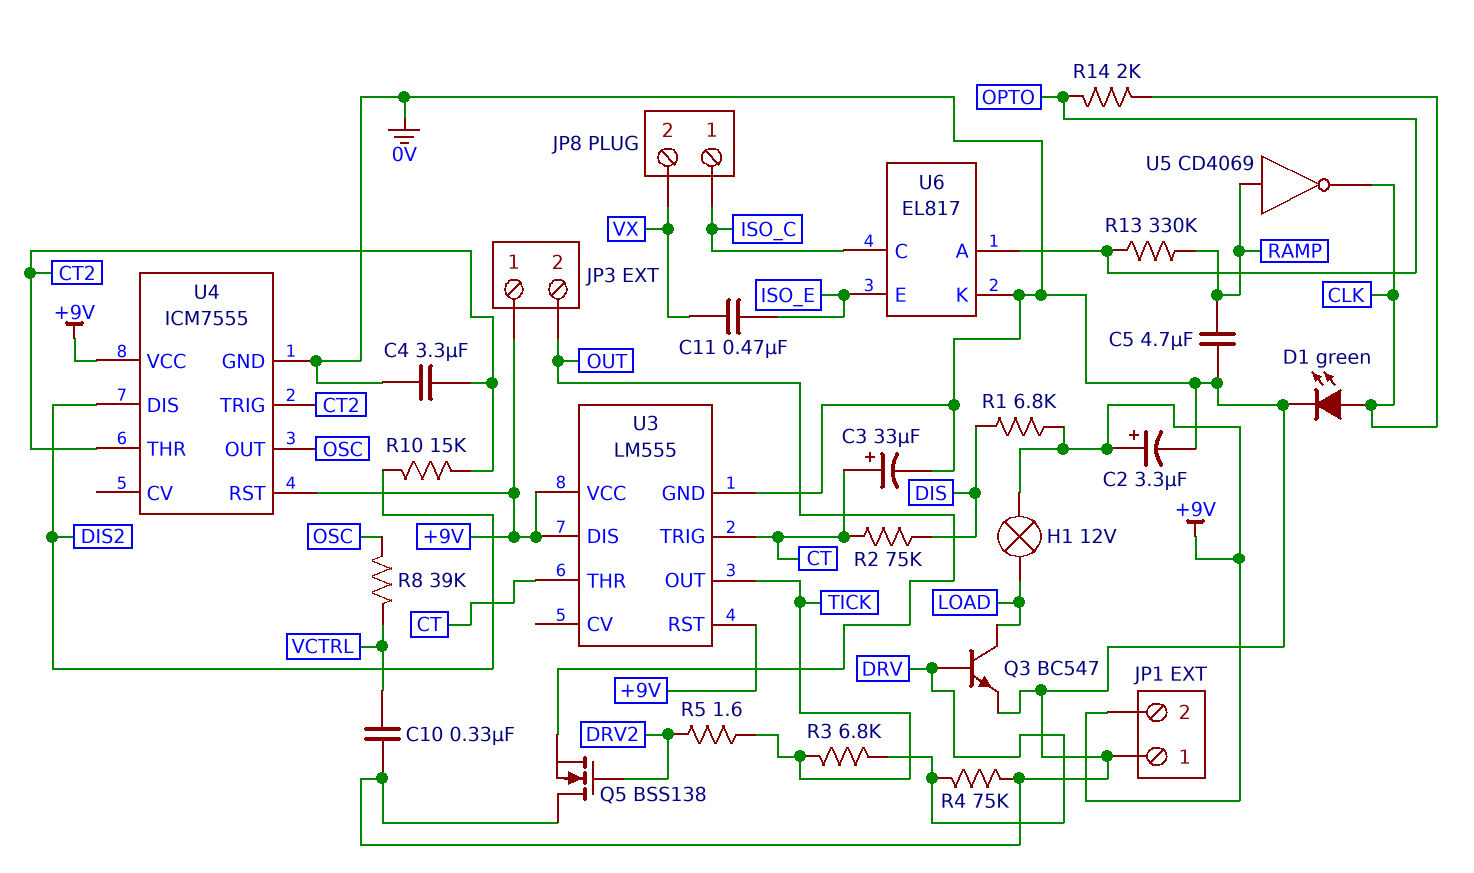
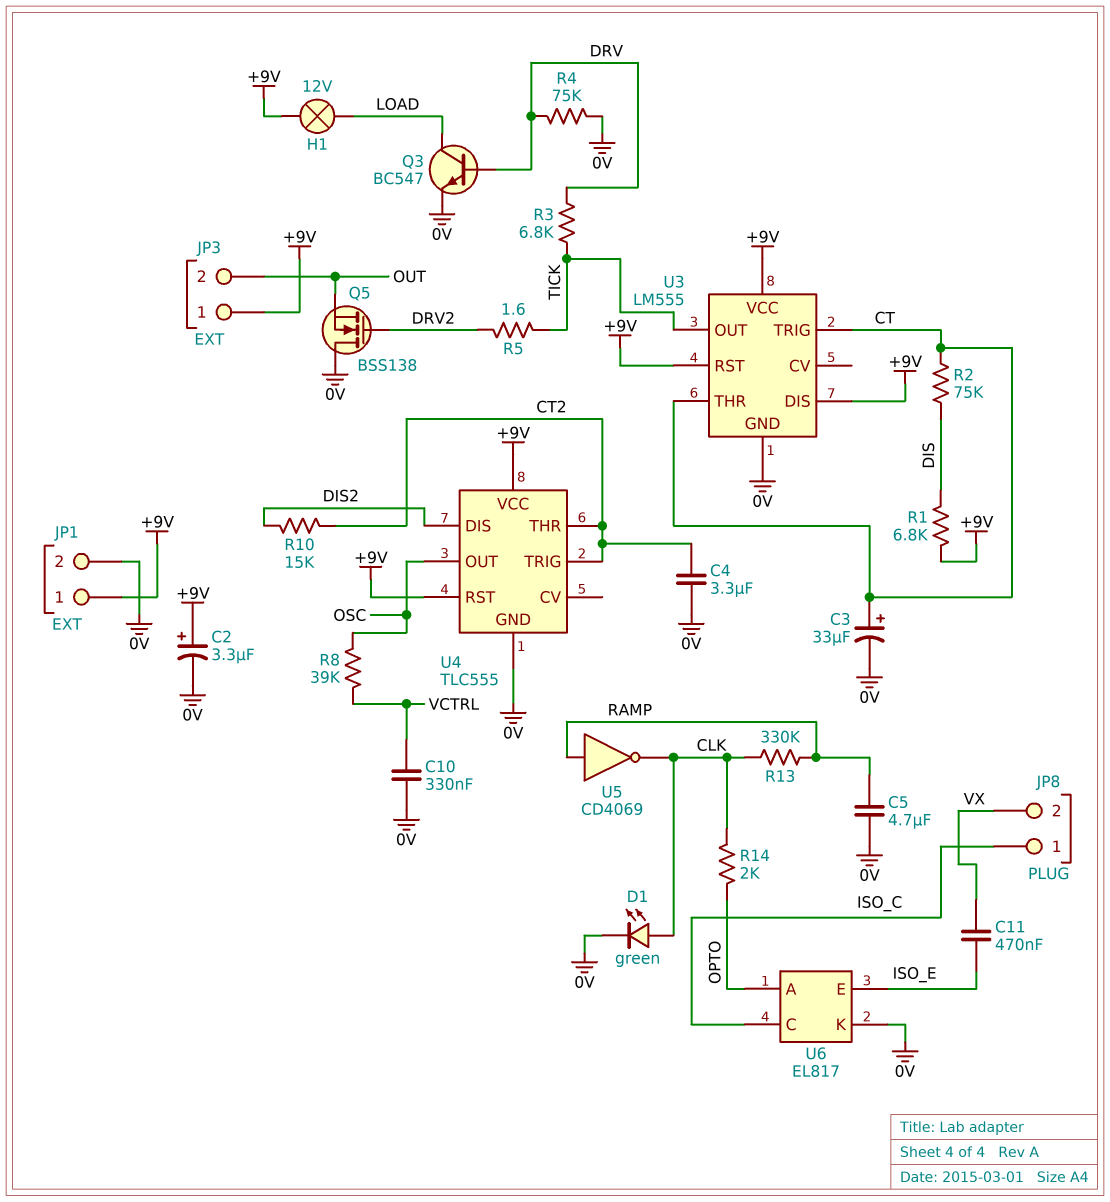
JP1 pin 1: 0V -> +9V
JP1 pin 2: +9V -> 0V
R13: 330k (OPTO, RAMP) -> 330k (CLK, RAMP)
U4: ICM7555 -> TLC555

